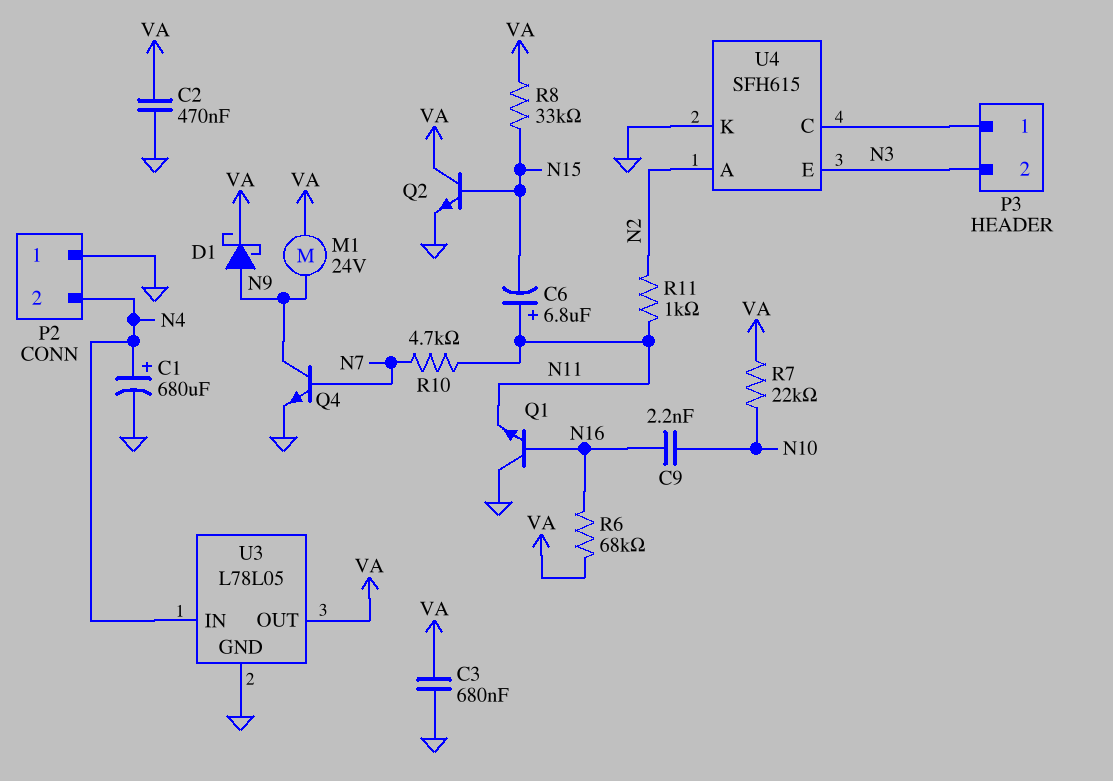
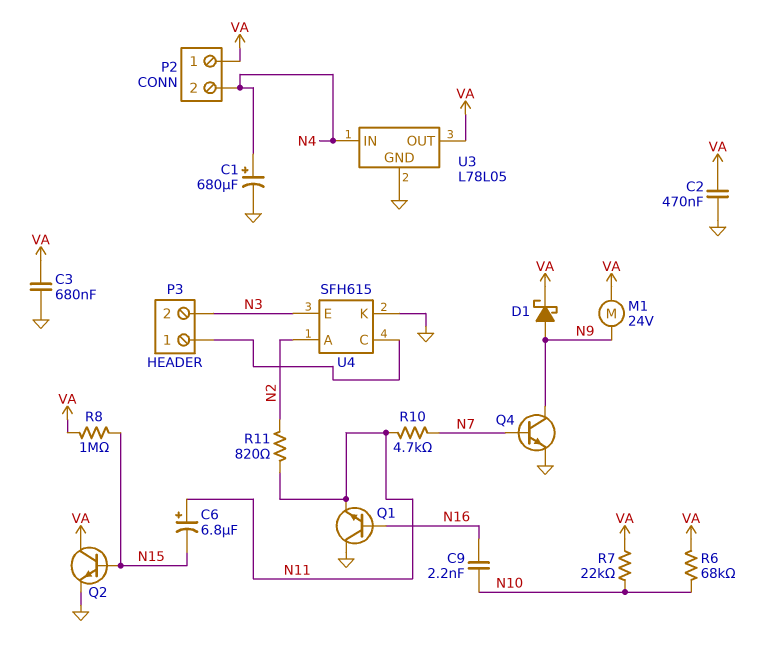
P2 pin 1: GND -> VA
R6: 68k (N16, VA) -> 68k (N10, VA)
R8: 33k (N15, VA) -> 1M (N15, VA)
R11: 1k (N2, N11) -> 820 (N2, N11)

